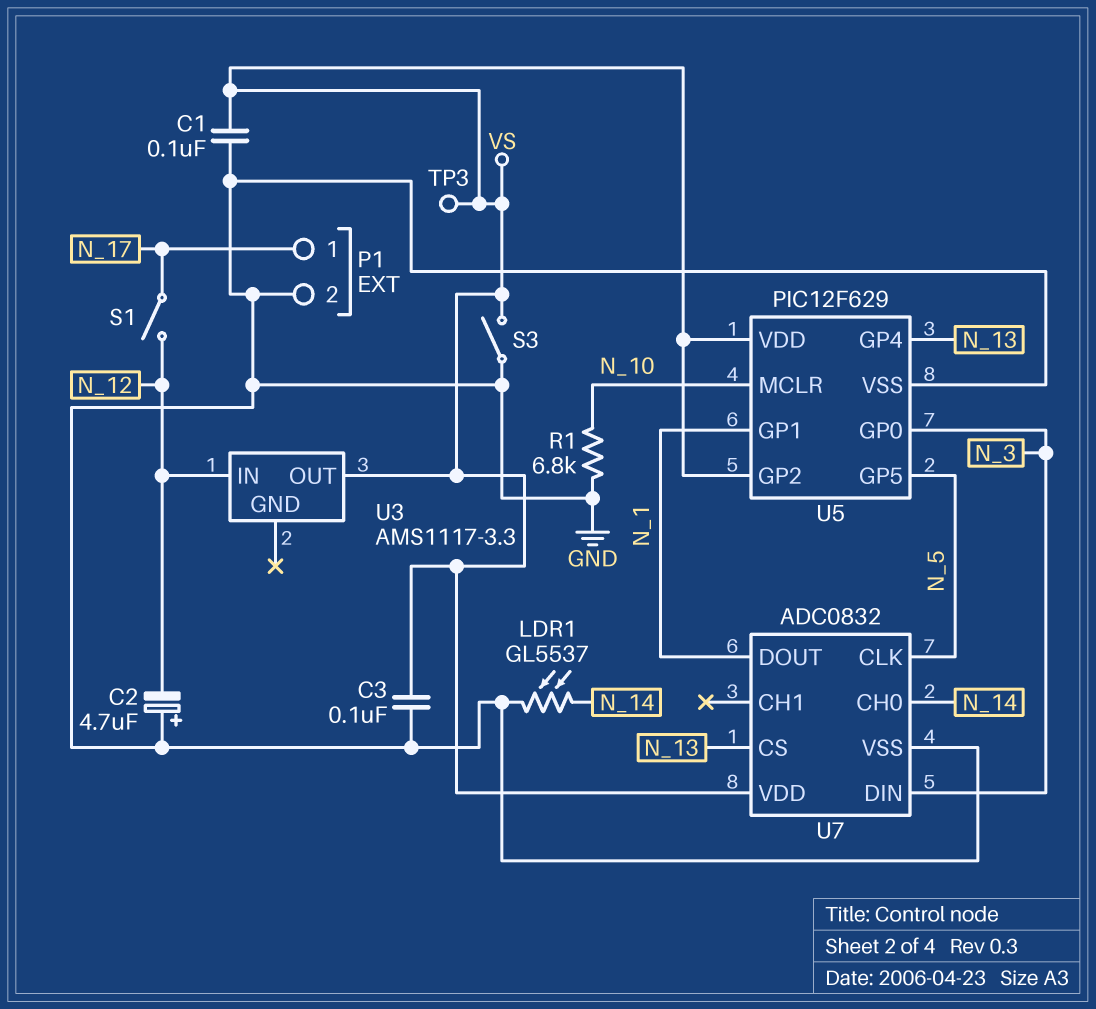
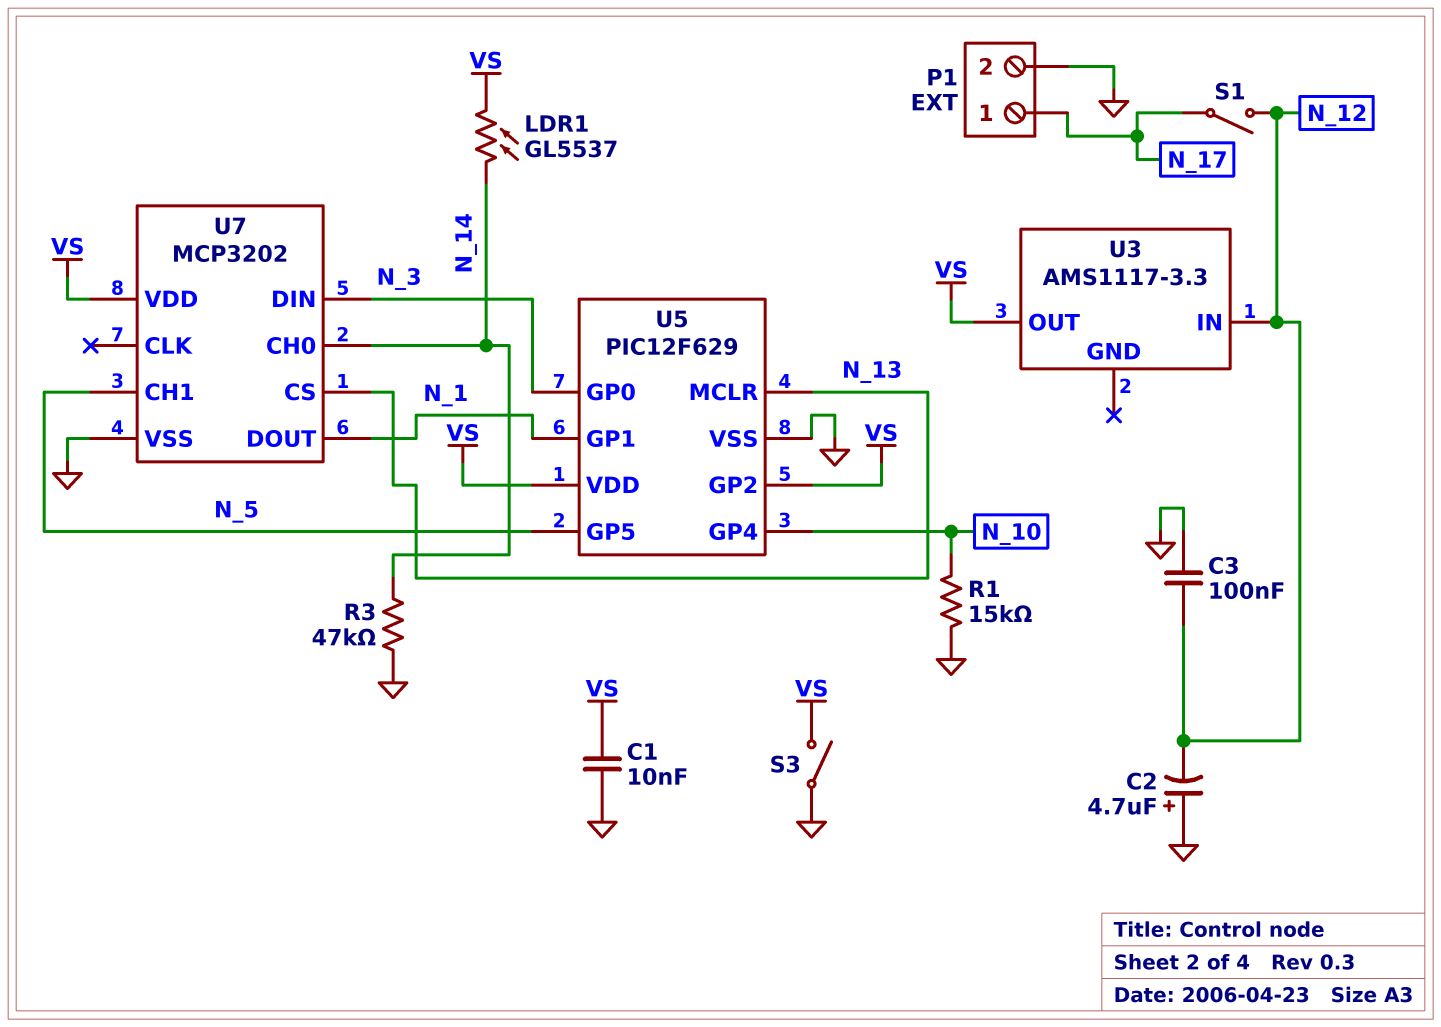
C1: 100nF (GND, VS) -> 10nF (GND, VS)
C3: 100nF (GND, VS) -> 100nF (GND, N_12)
LDR1: GL5537 (GND, N_14) -> GL5537 (N_14, VS)
R1: 6.8k (GND, N_10) -> 15k (GND, N_10)
R3: none -> 47k (GND, N_14)
TP3: test point (VS) -> none
U5 pin GP4: N_13 -> N_10
U5 pin MCLR: N_10 -> N_13
U7: ADC0832 -> MCP3202
U7 pin CH1: none -> N_5
U7 pin CLK: N_5 -> none

